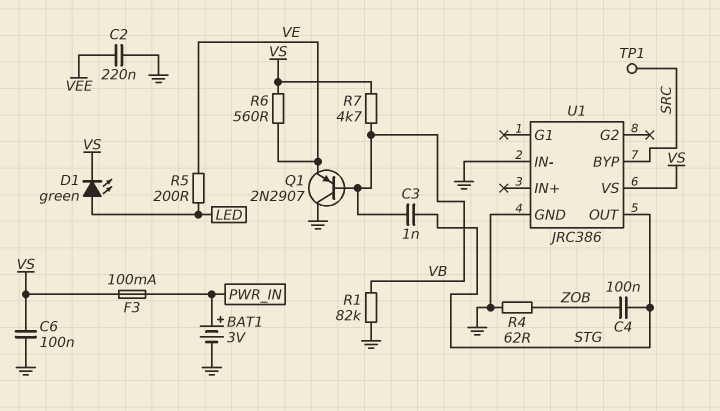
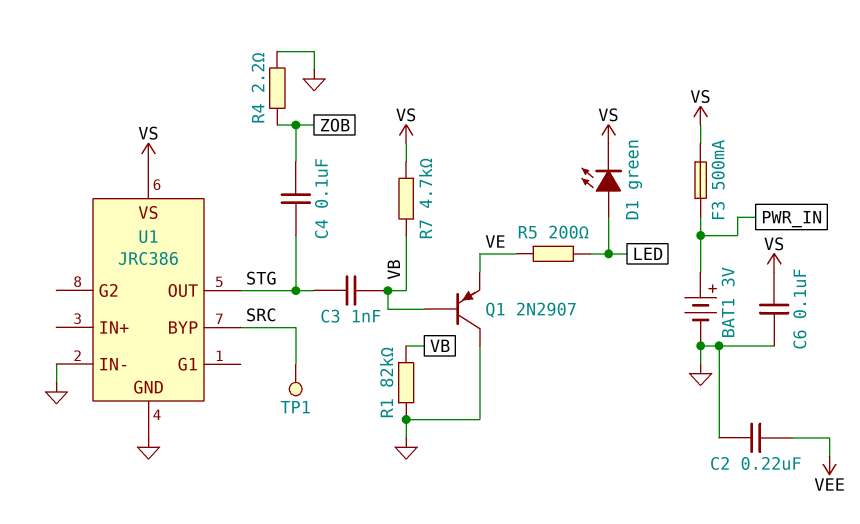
F3: 100mA (PWR_IN, VS) -> 500mA (PWR_IN, VS)
R4: 62 (GND, ZOB) -> 2.2 (GND, ZOB)
R6: 560 (VE, VS) -> none

